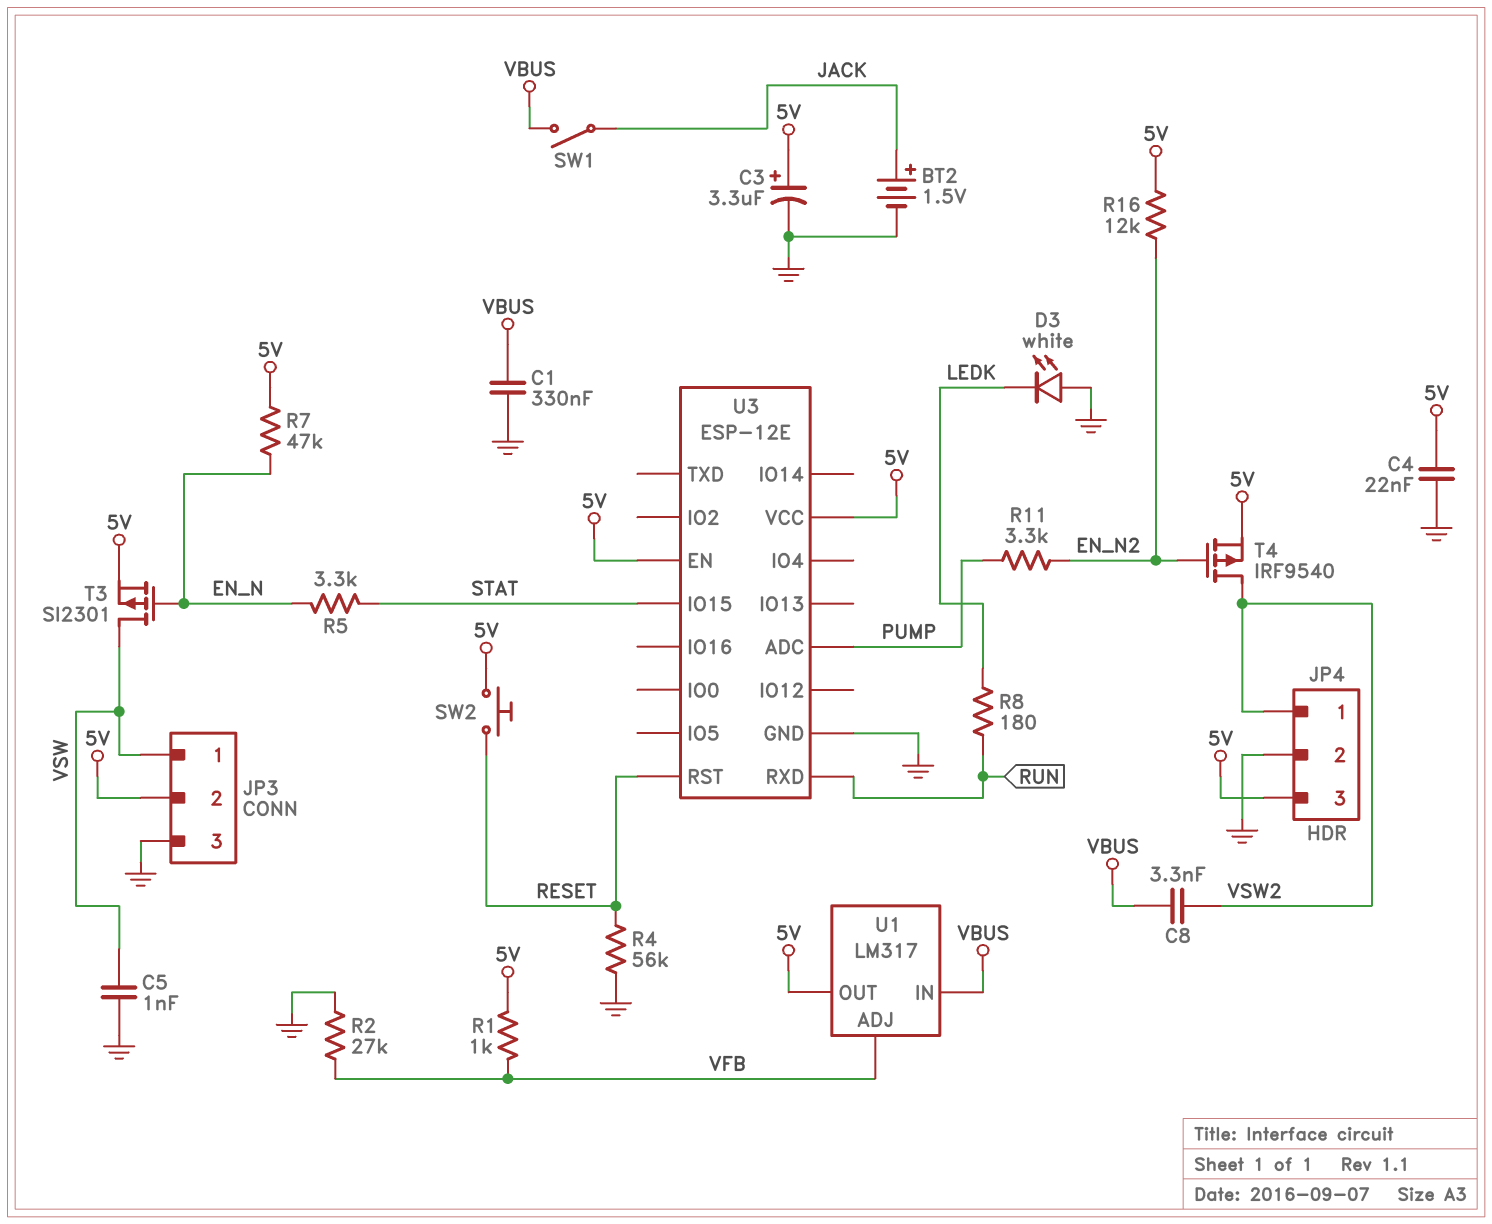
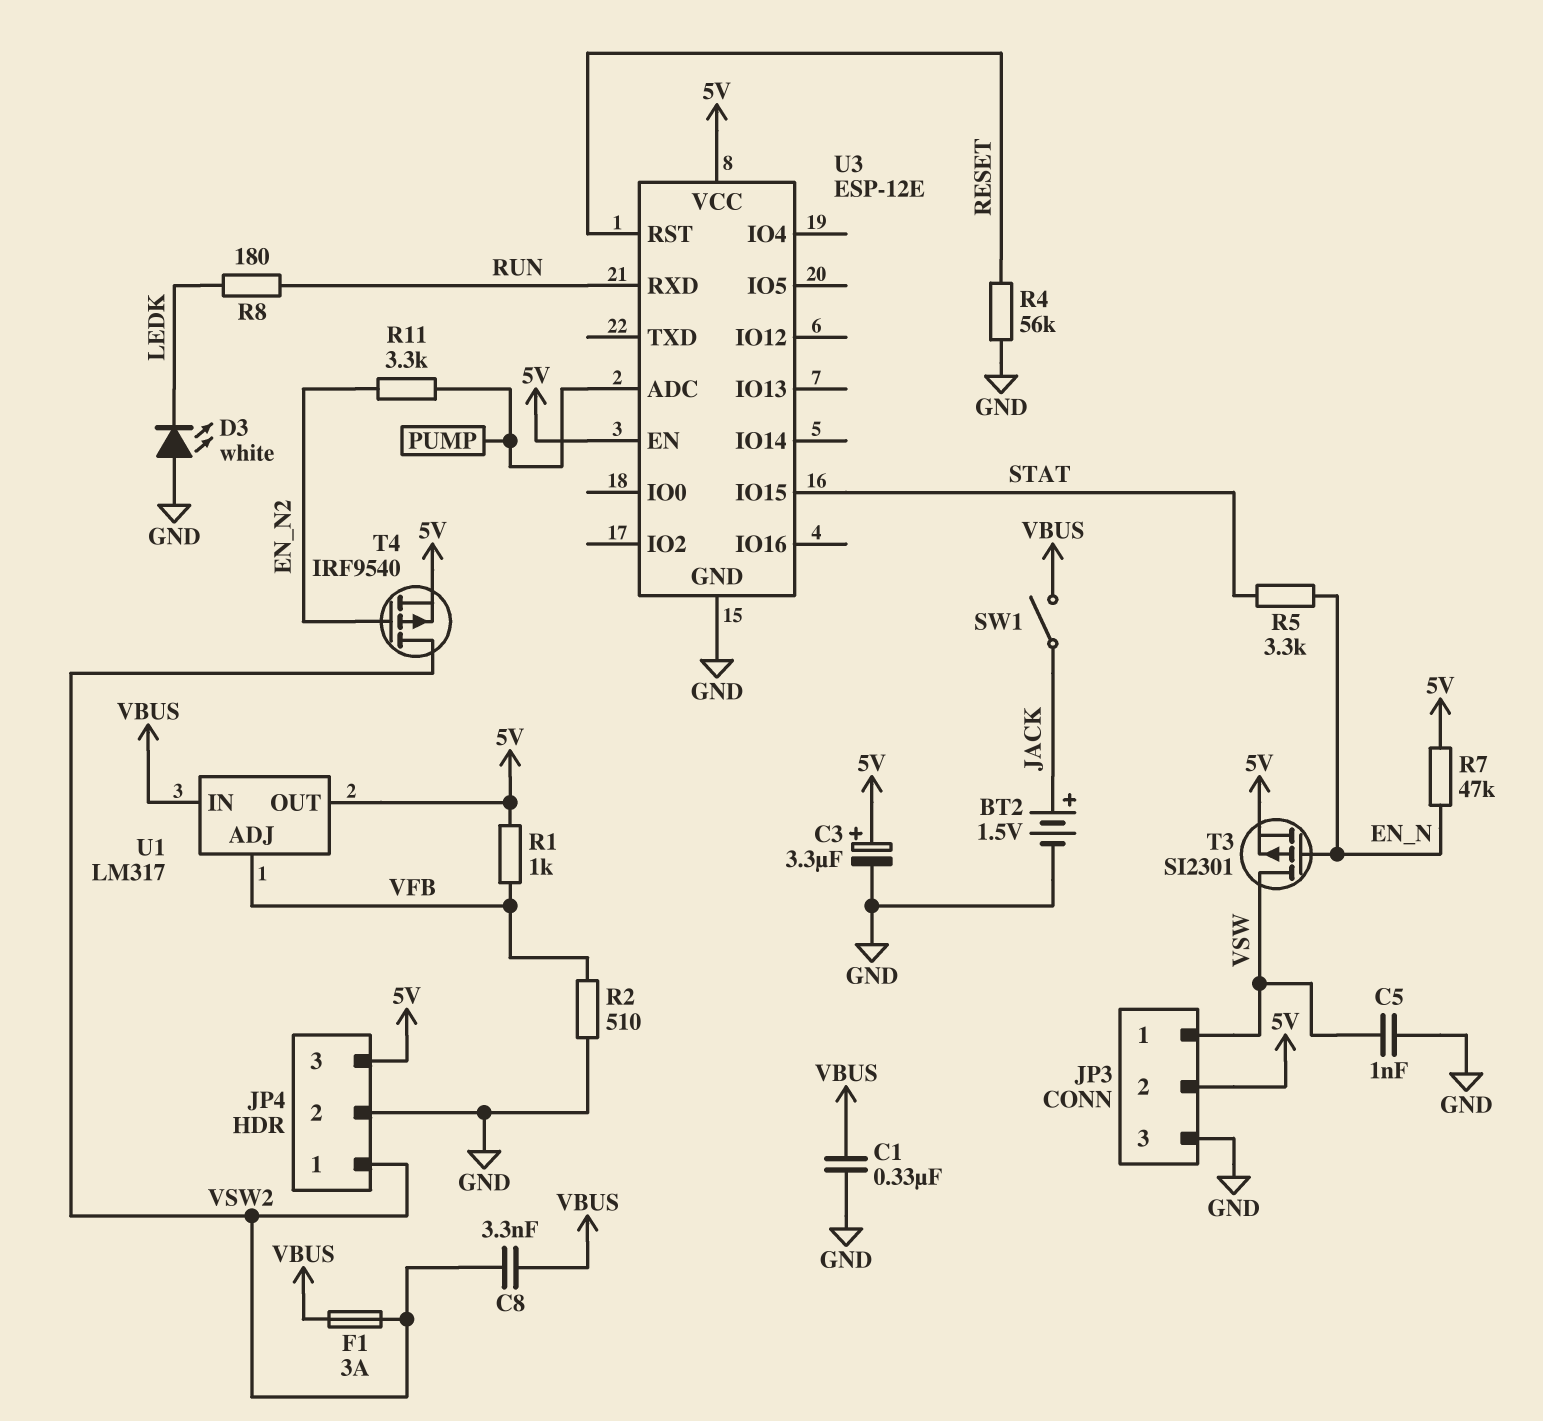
C4: 22nF (5V, GND) -> none
F1: none -> 3A (VBUS, VSW2)
R2: 27k (GND, VFB) -> 510 (GND, VFB)
R16: 12k (5V, EN_N2) -> none
SW2: button (5V, RESET) -> none

